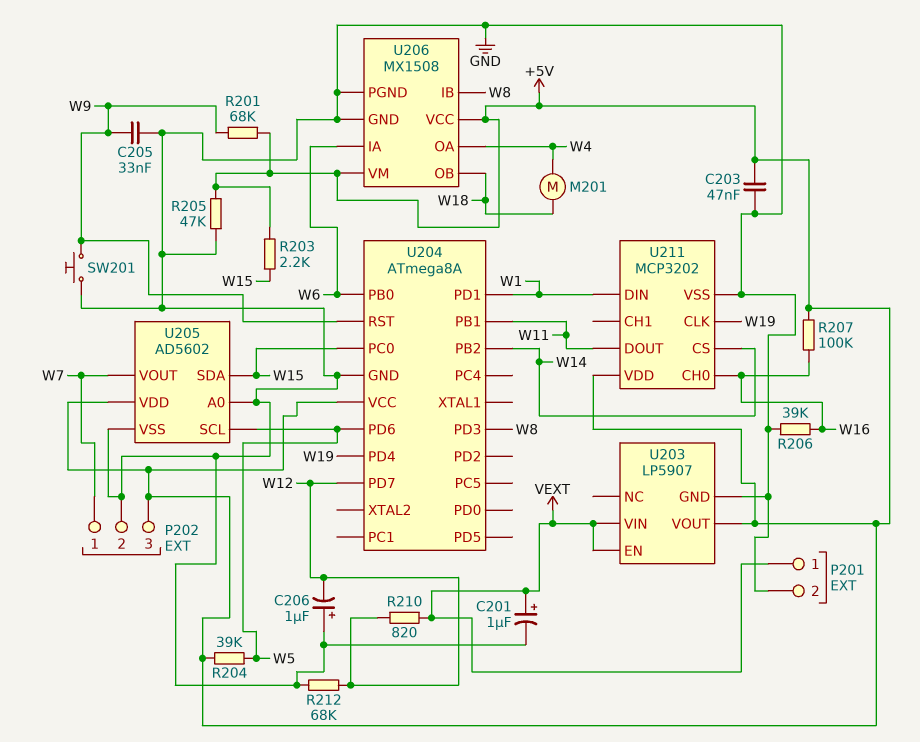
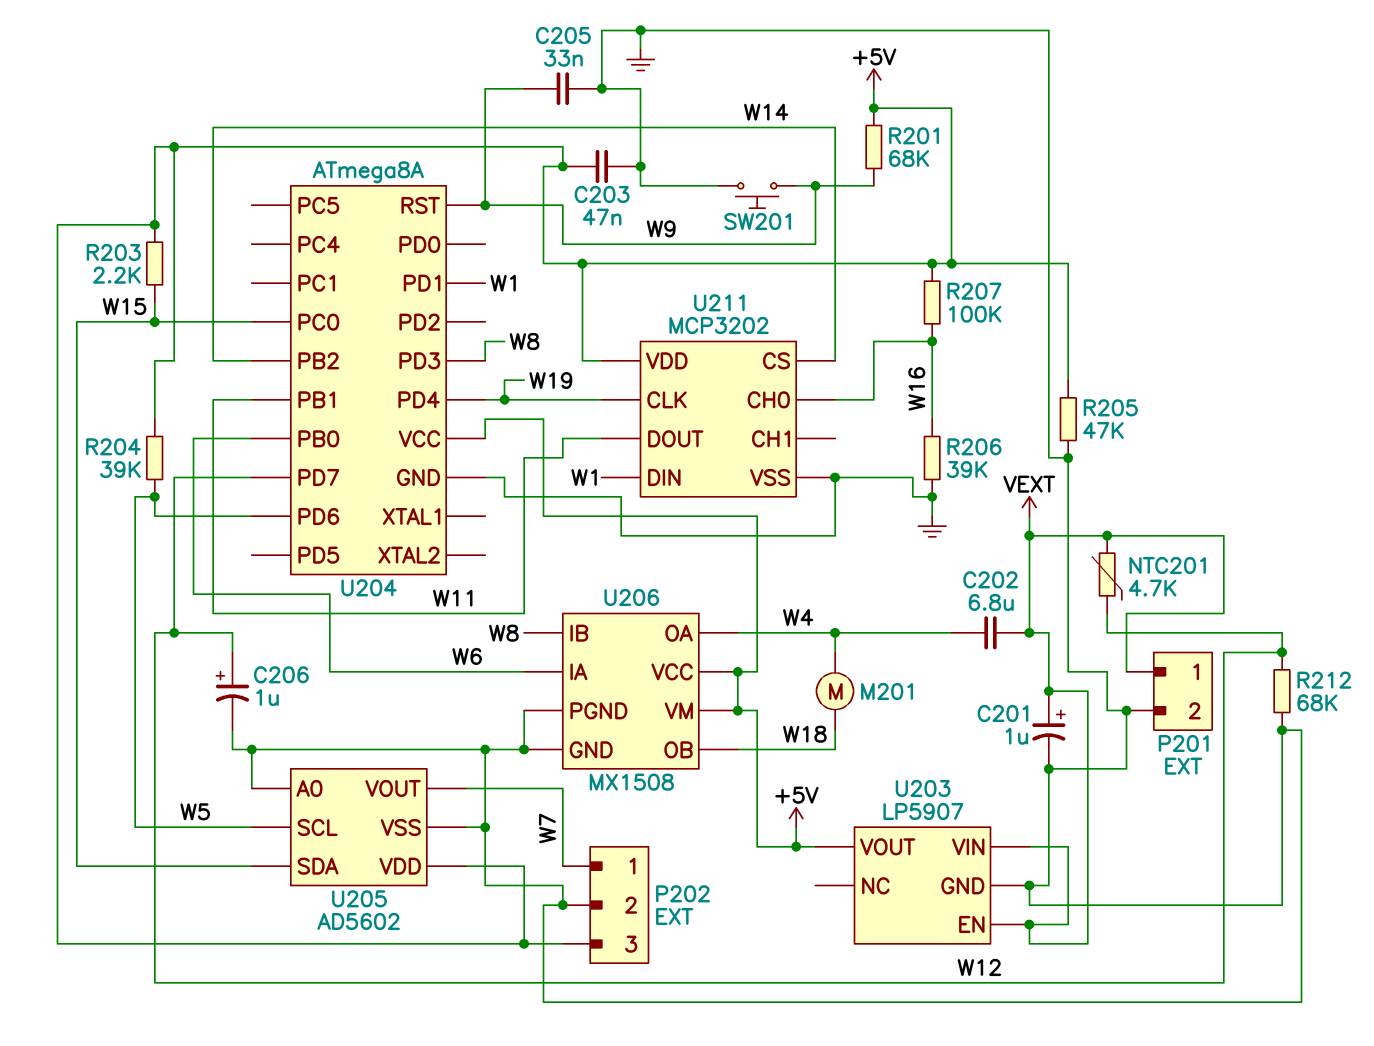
C202: none -> 6.8uF (VEXT, W4)
C206: 1uF (plus GND, minus W12) -> 1uF (plus W12, minus GND)
NTC201: none -> 4.7k (VEXT, W12)
R210: 820 (VEXT, W12) -> none

